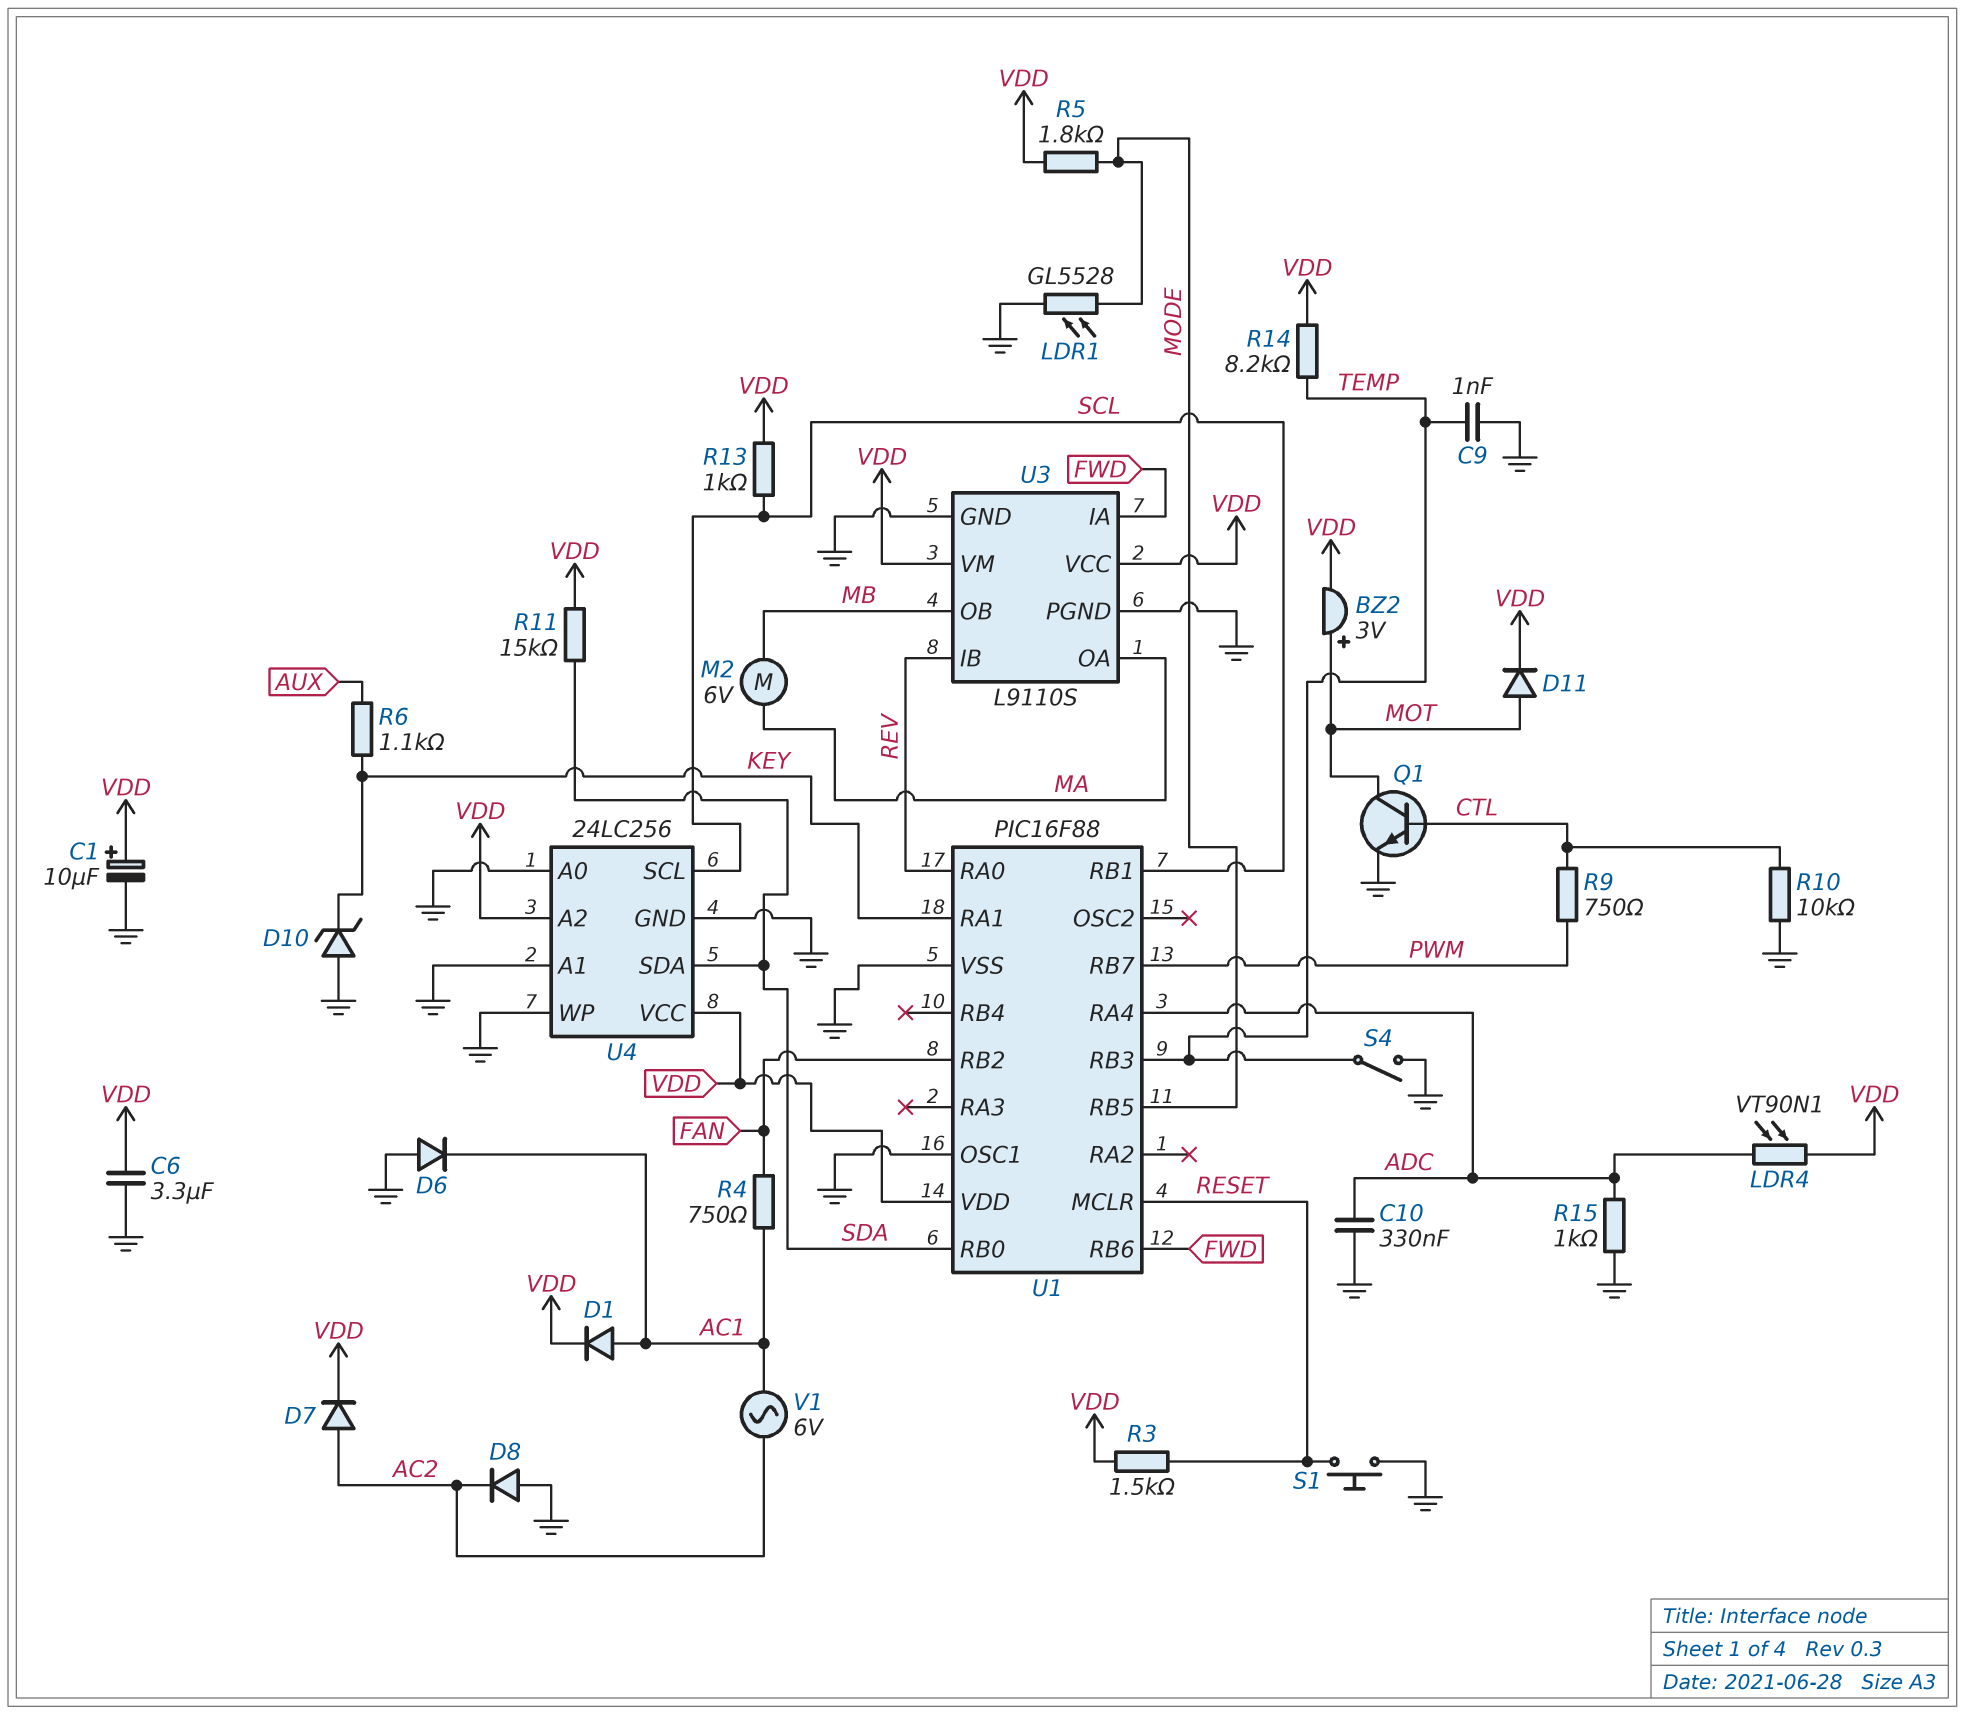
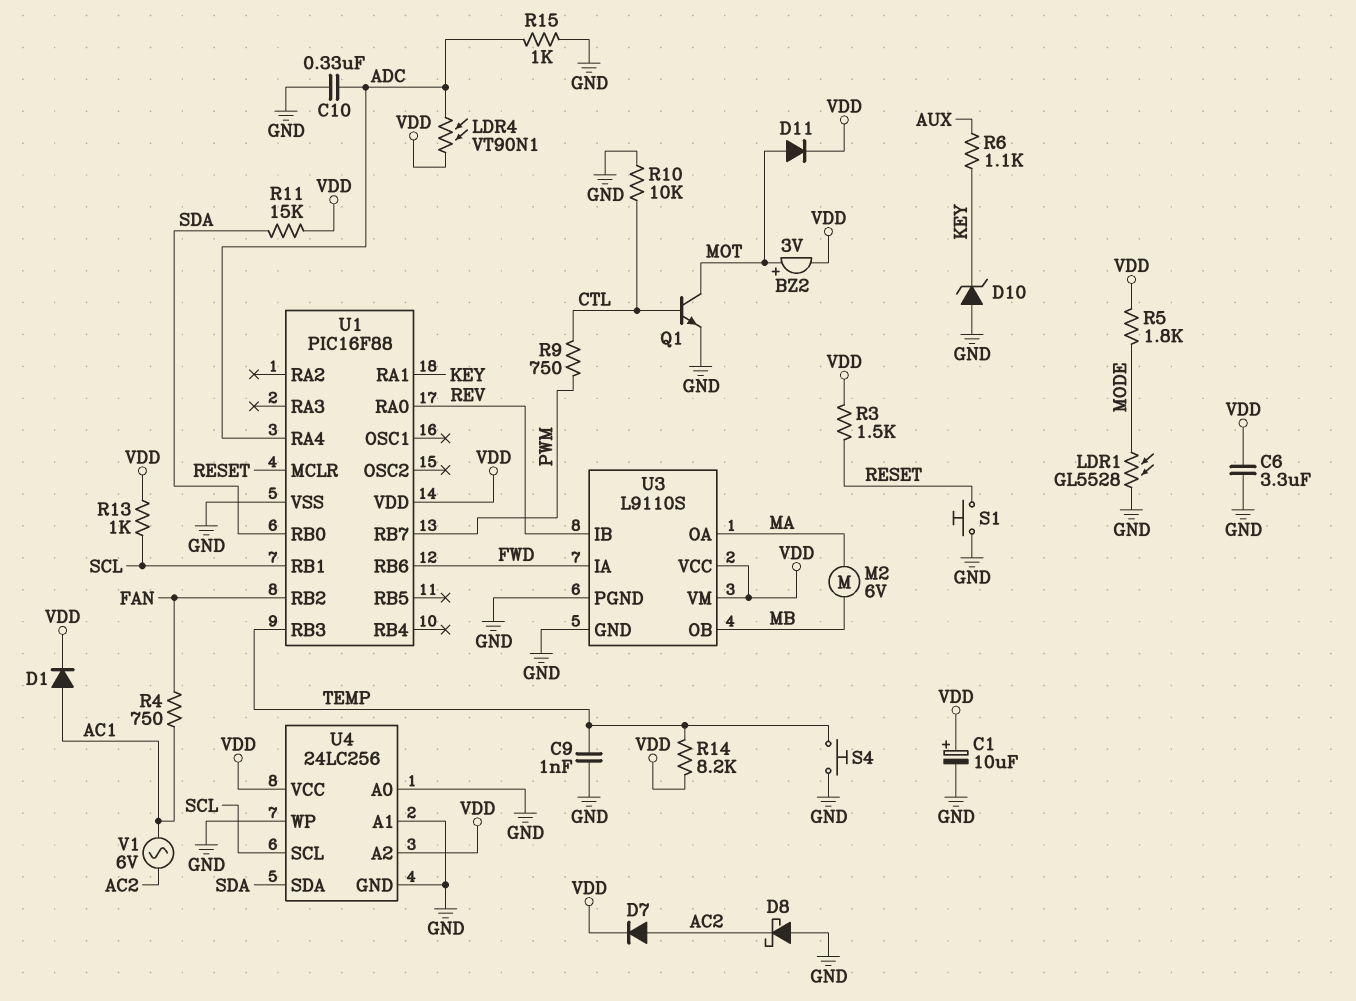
D6: diode (A GND, K AC1) -> none
D8: diode (A GND, K AC2) -> schottky (A GND, K AC2)
S4: switch (GND, TEMP) -> button (GND, TEMP)
U1 pin OSC1: GND -> none
U1 pin RB5: MODE -> none

